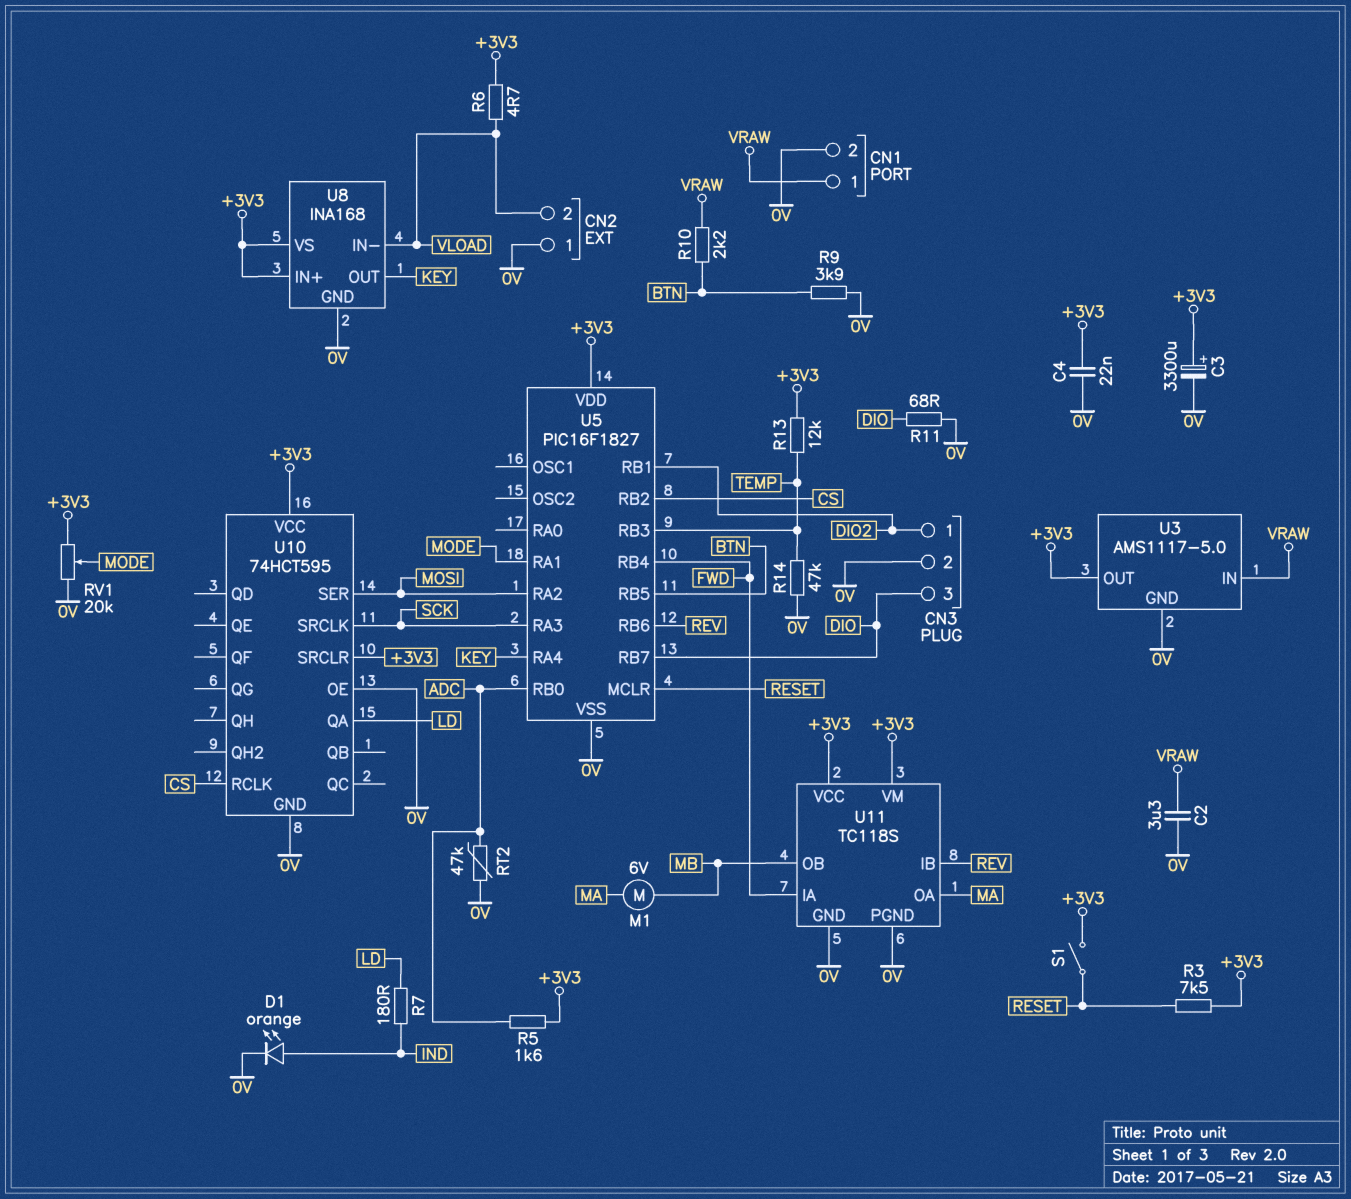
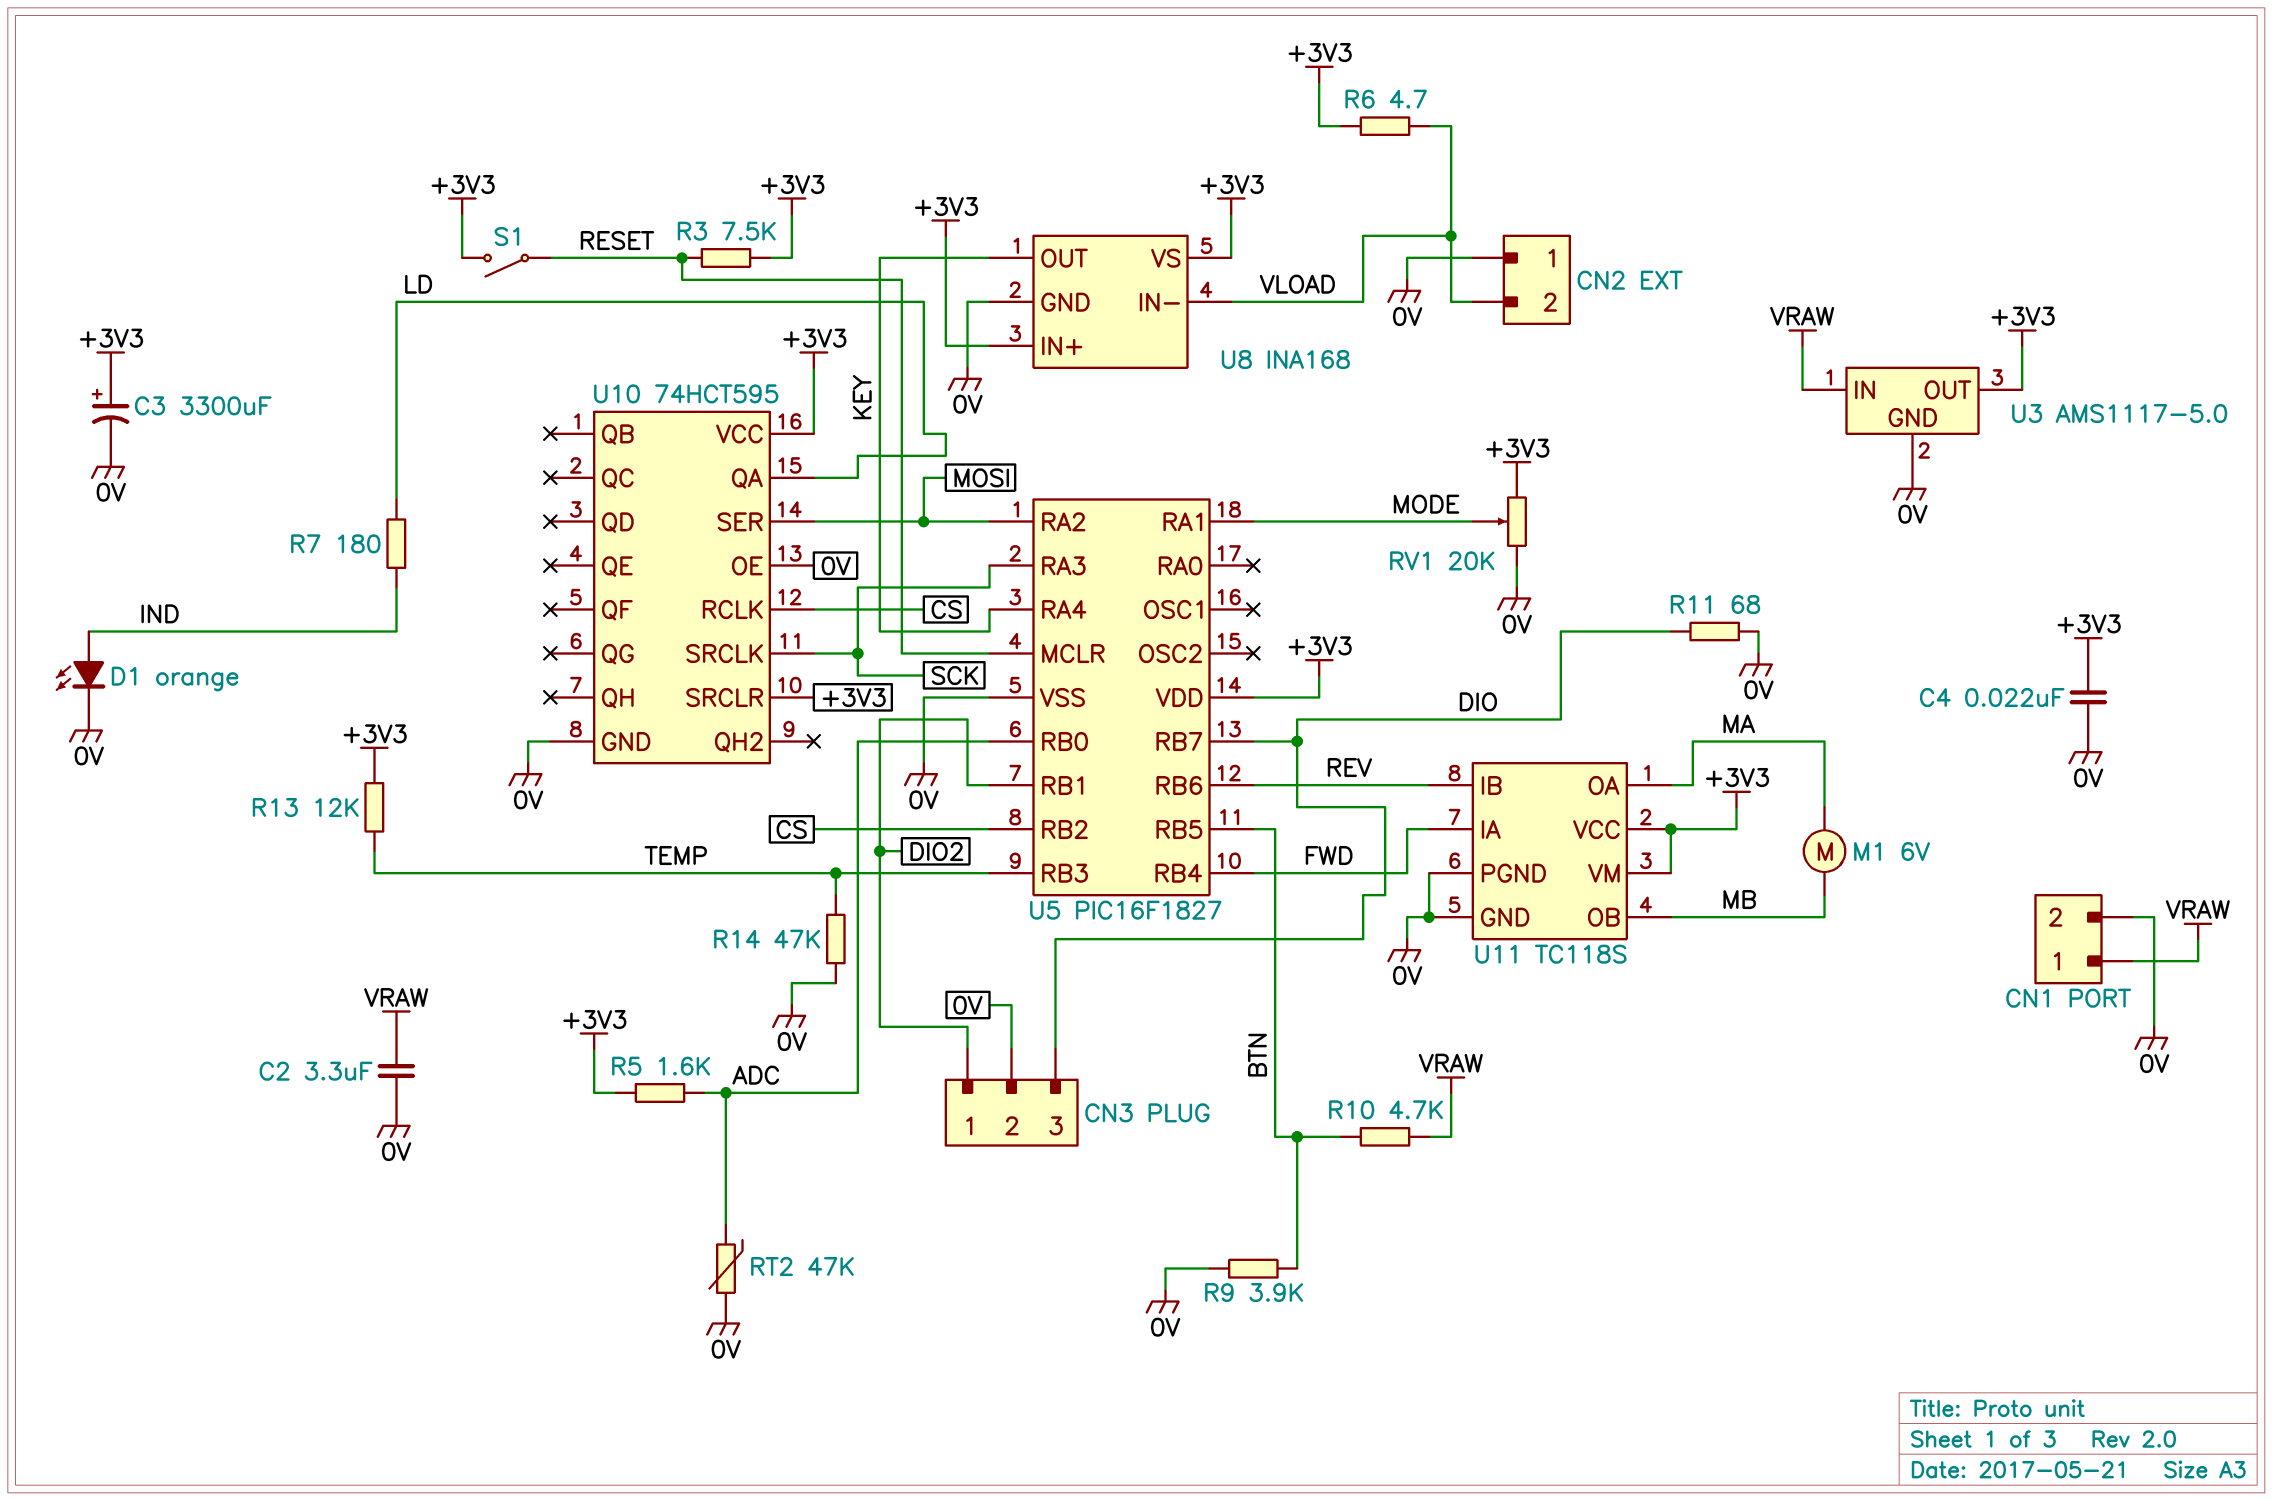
R10: 2.2k (BTN, VRAW) -> 4.7k (BTN, VRAW)

